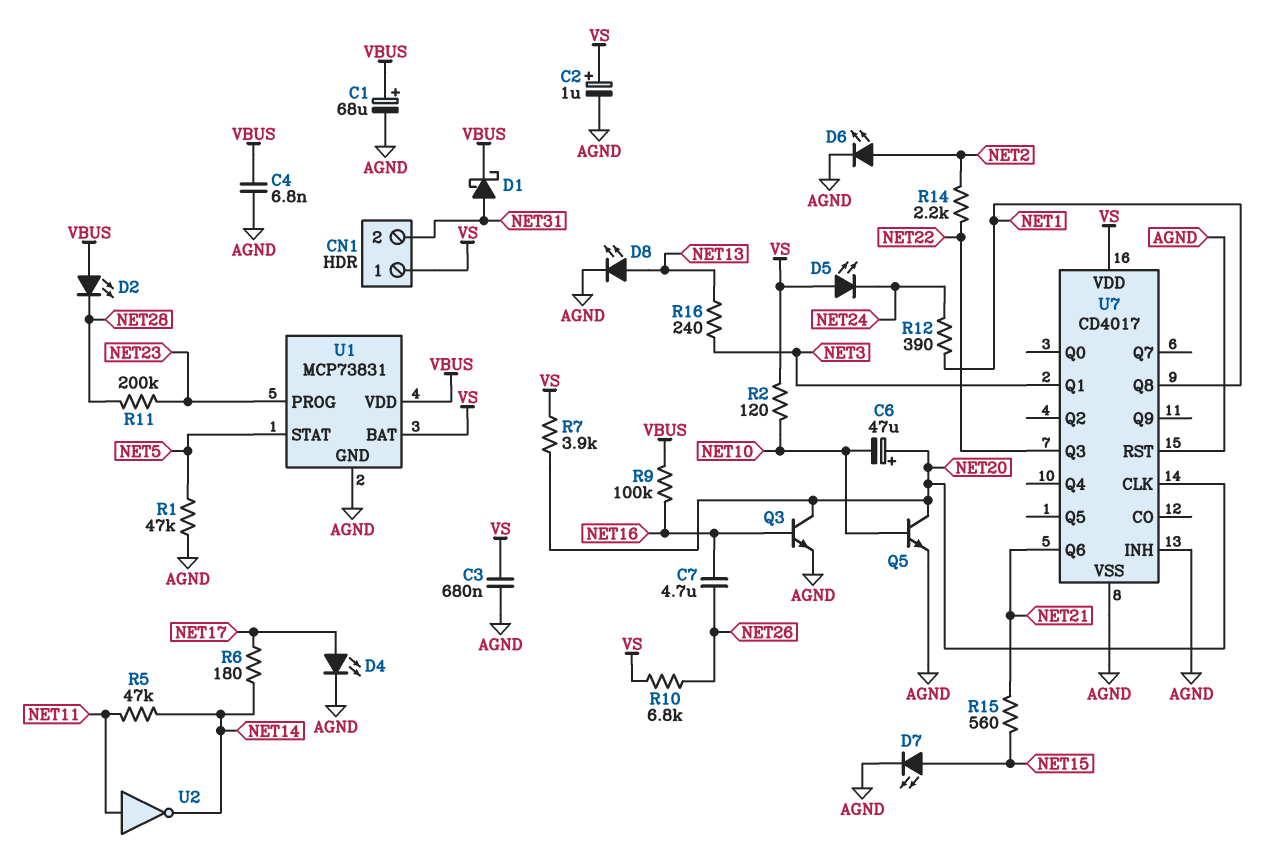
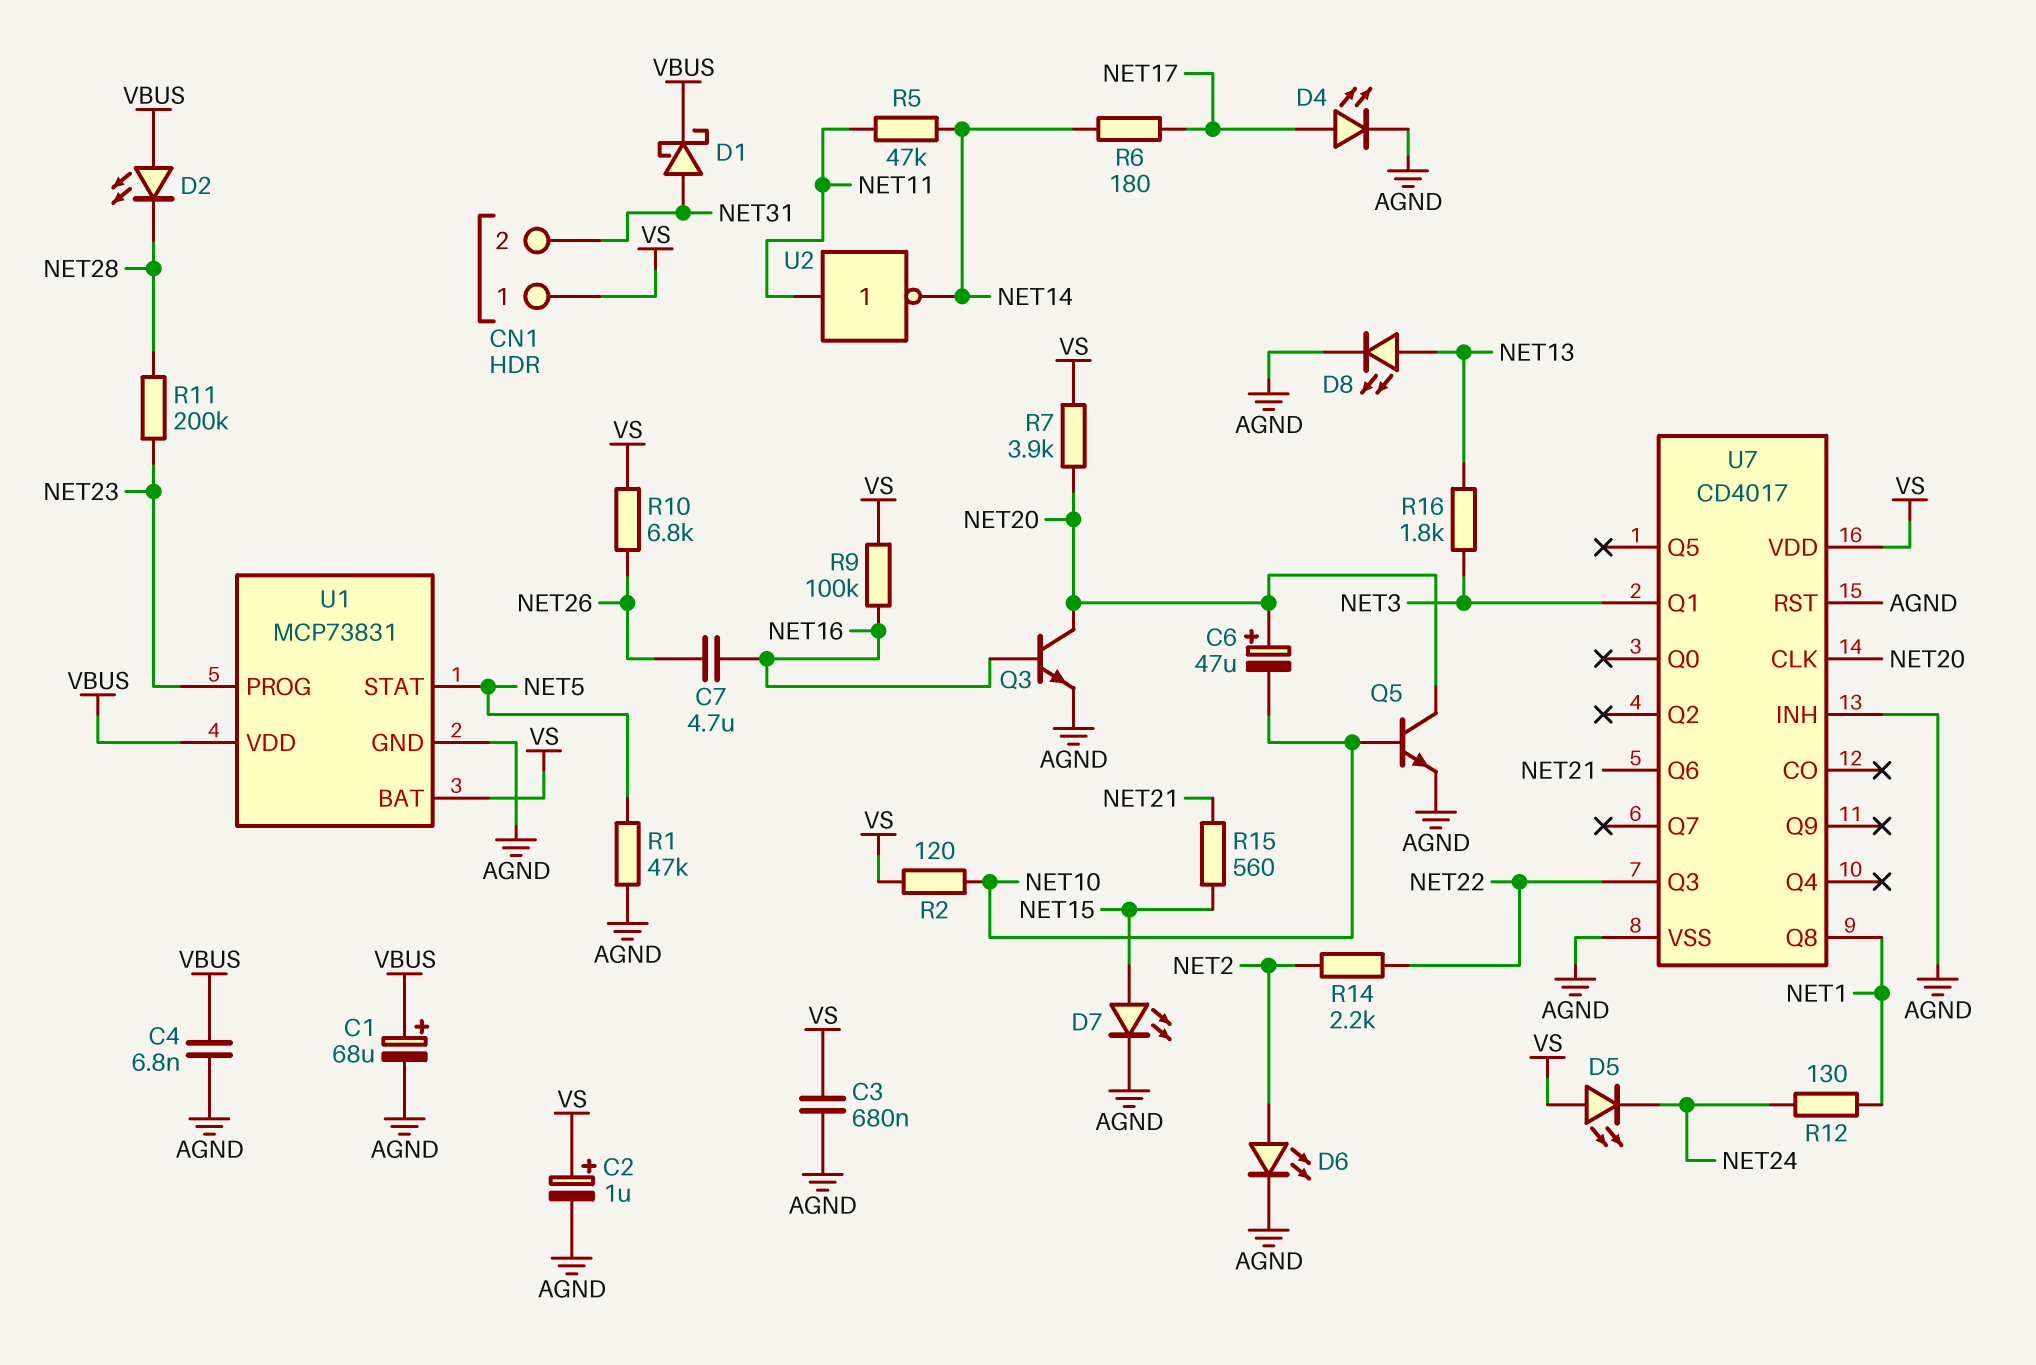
R9: 100k (NET16, VBUS) -> 100k (NET16, VS)
R12: 390 (NET1, NET24) -> 130 (NET1, NET24)
R16: 240 (NET3, NET13) -> 1.8k (NET3, NET13)

